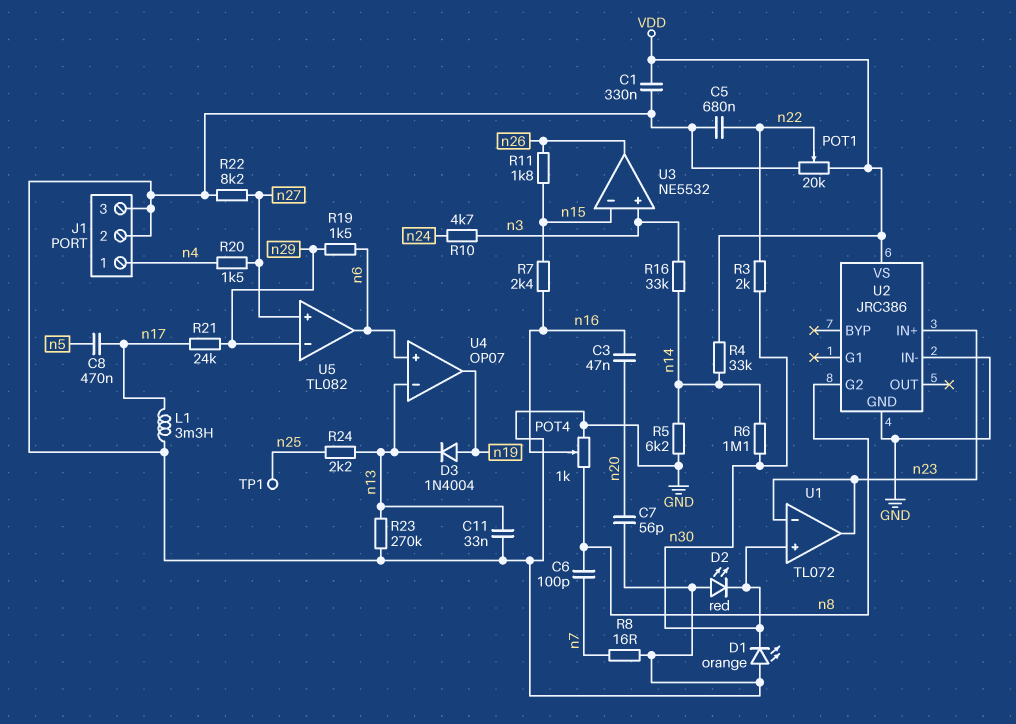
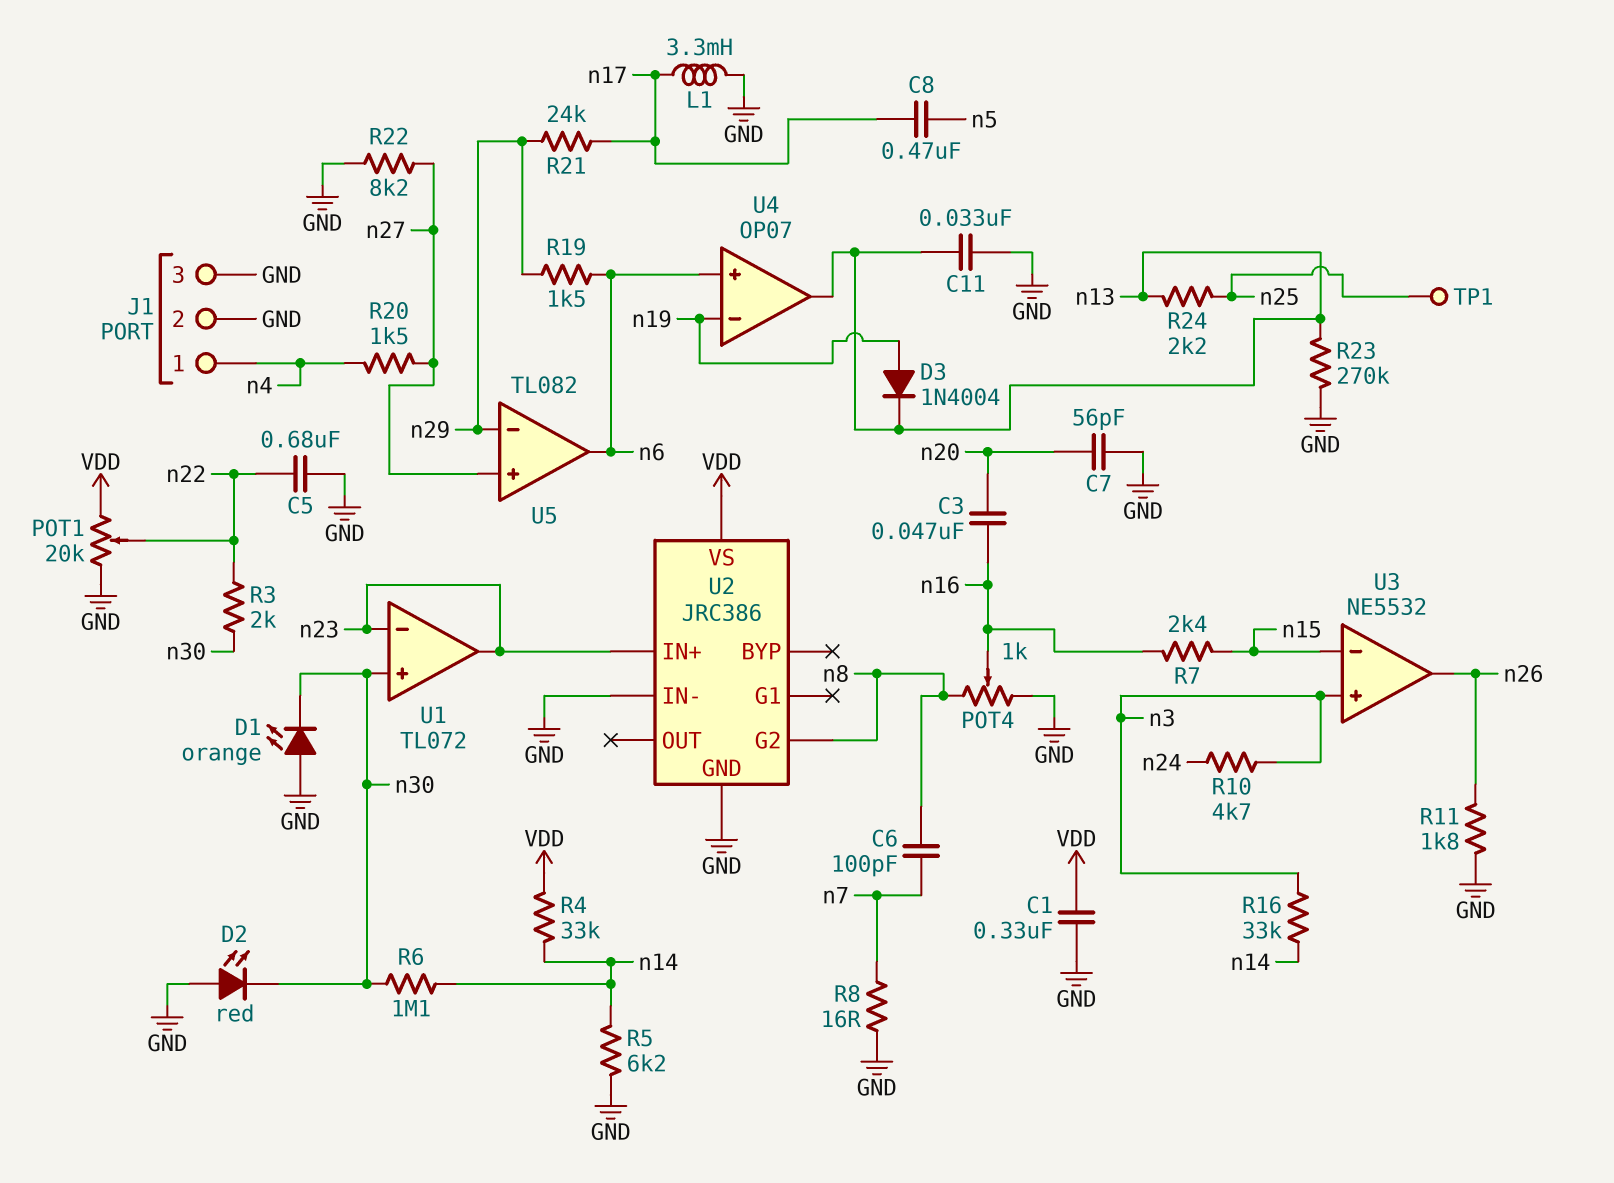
R11: 1.8k (n15, n26) -> 1.8k (GND, n26)
U4 pin in-: n13 -> n19
U4 pin out: n19 -> n13

